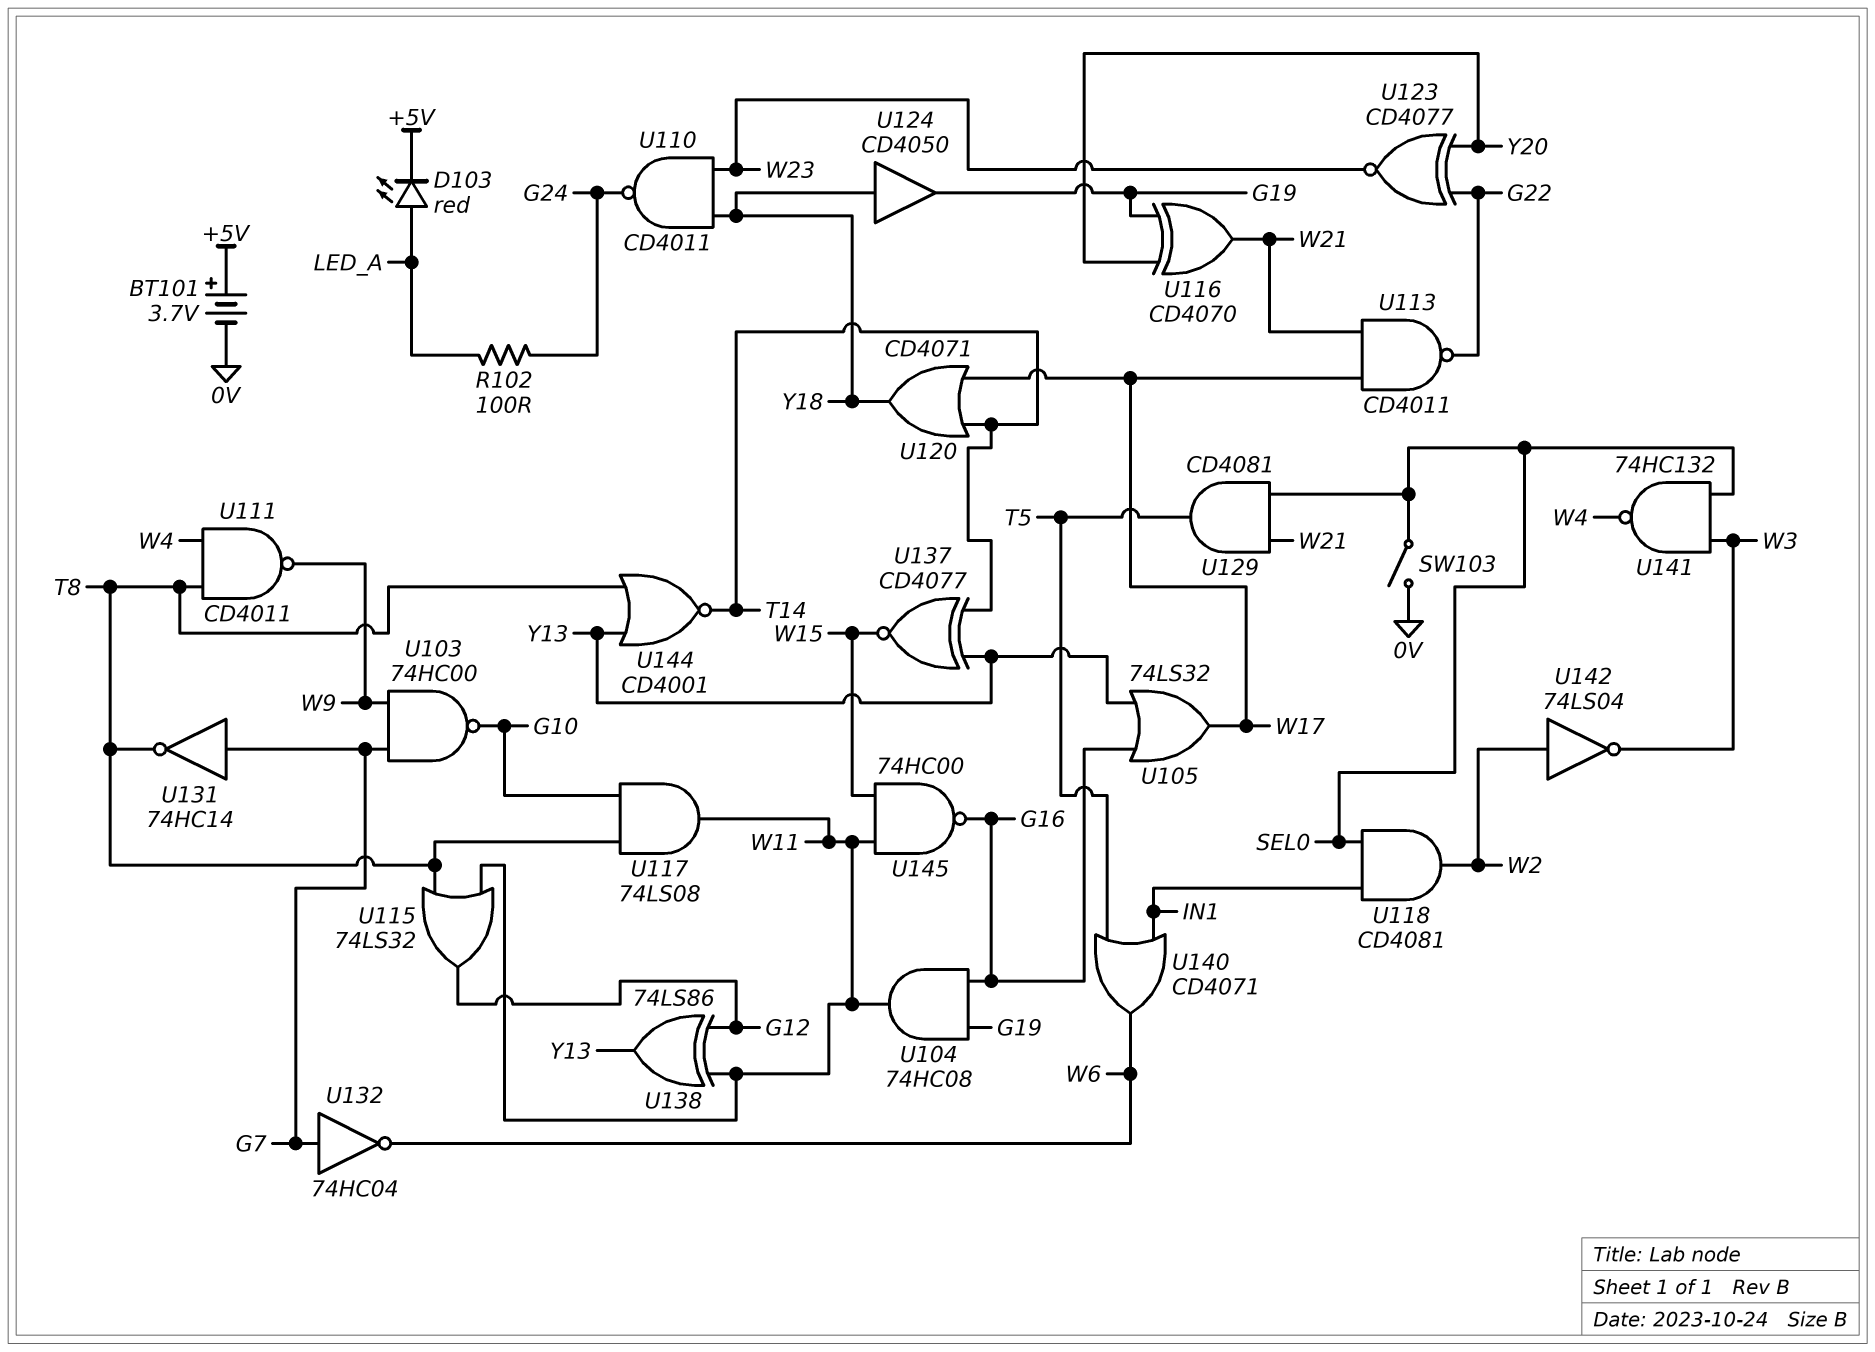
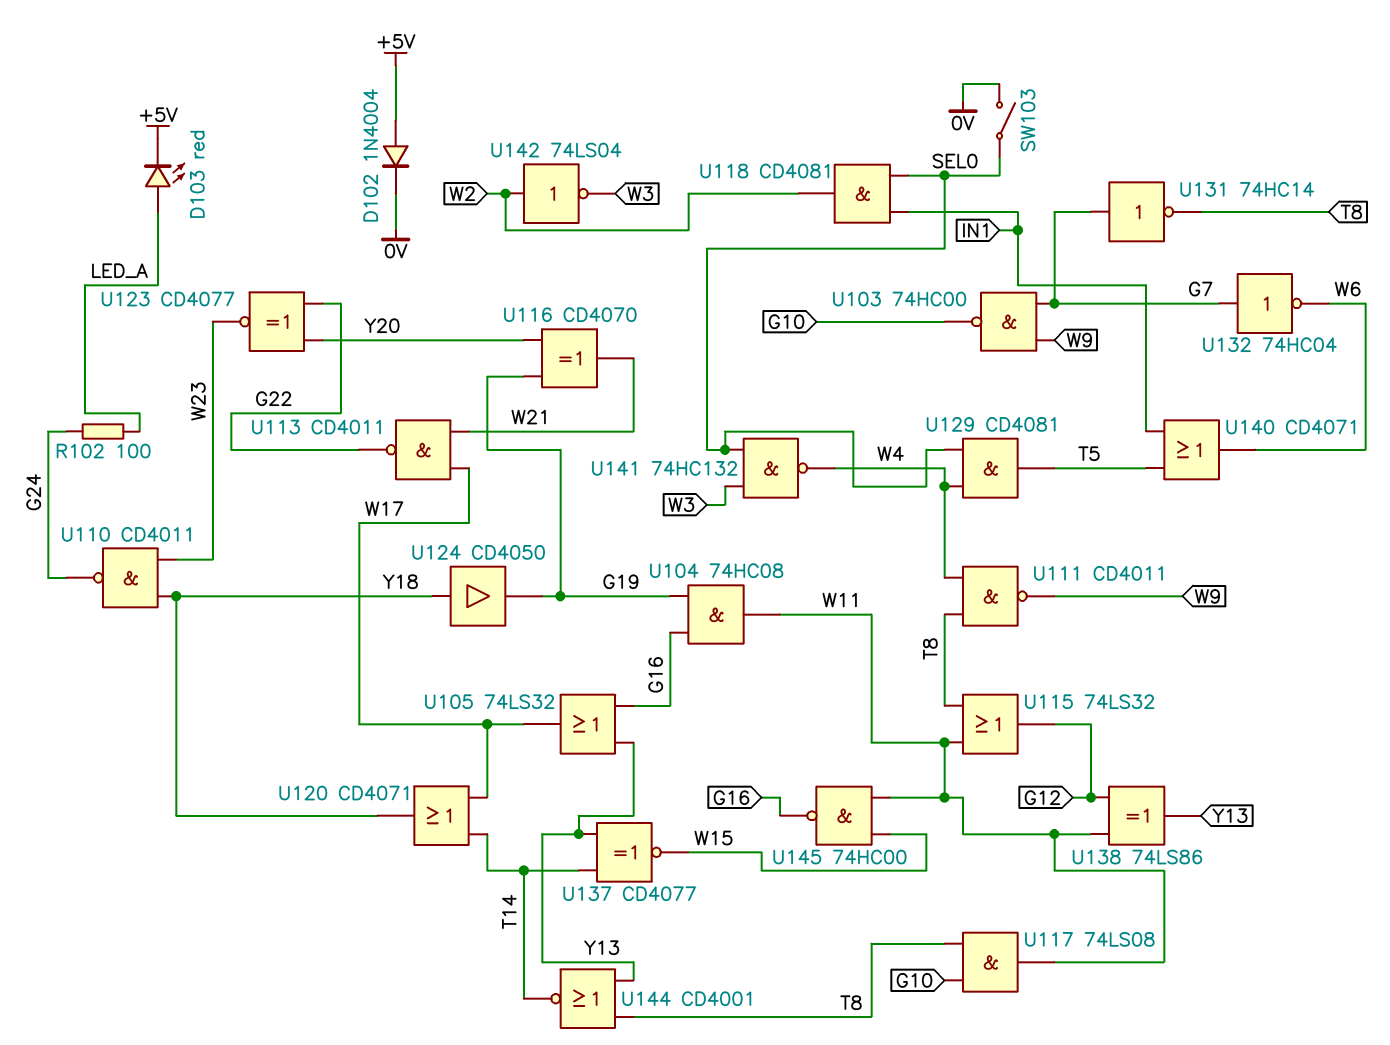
BT101: 3.7V (plus +5V, minus 0V) -> none
D102: none -> diode 1N4004 (A +5V, K 0V)
U129: AND CD4081 (in SEL0, in W21, out T5) -> AND CD4081 (in SEL0, in W4, out T5)

